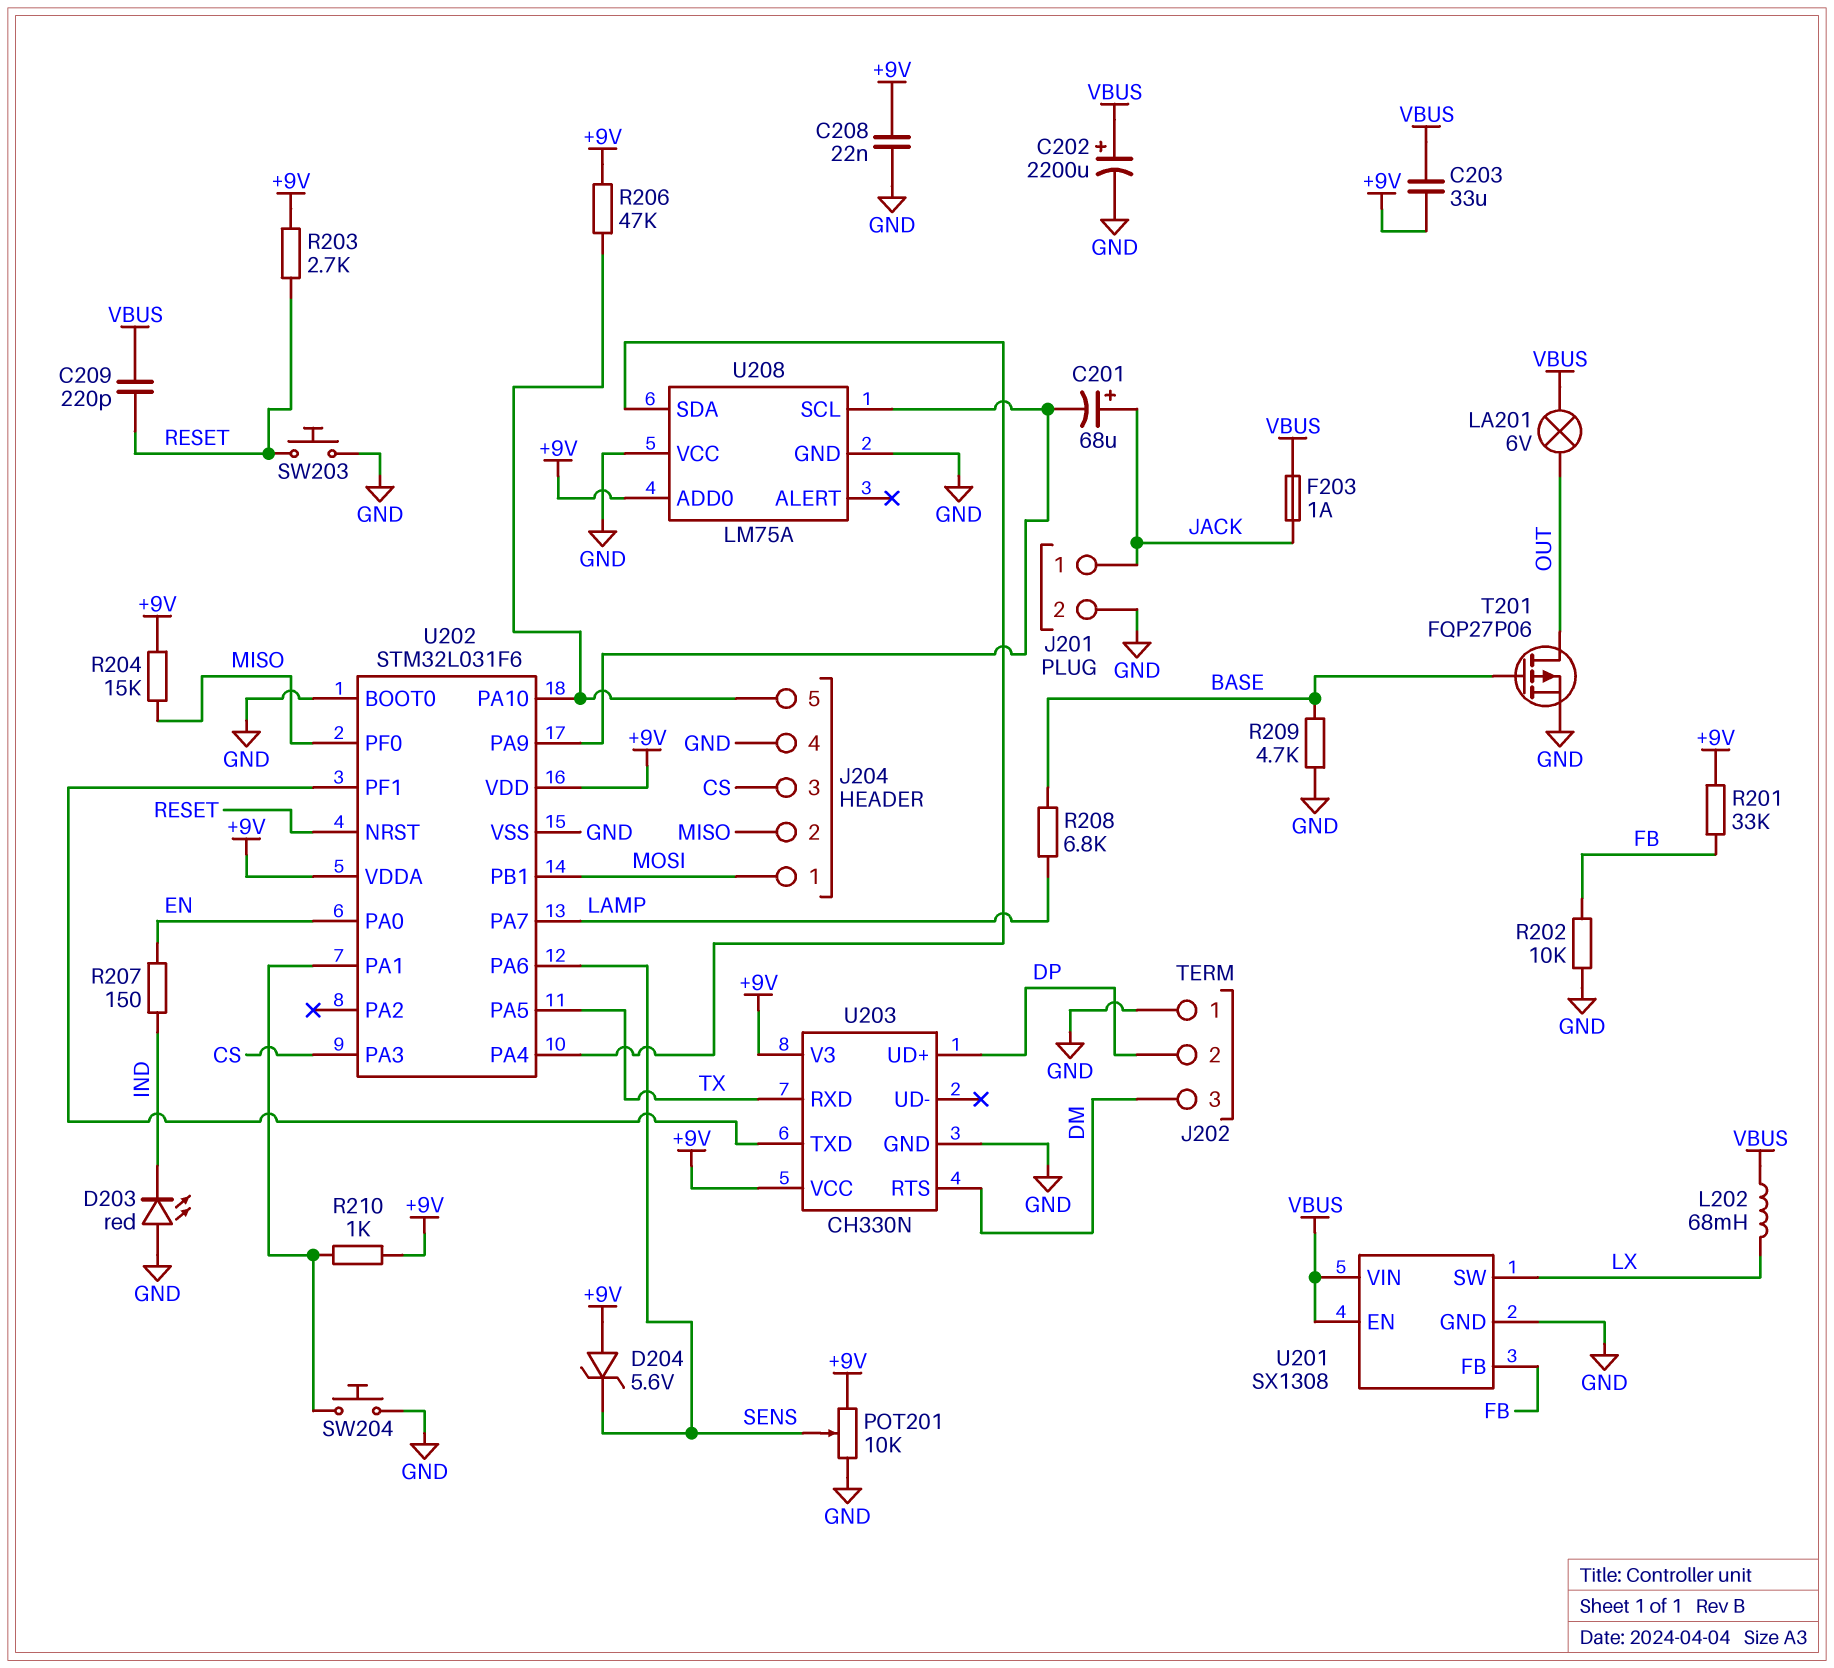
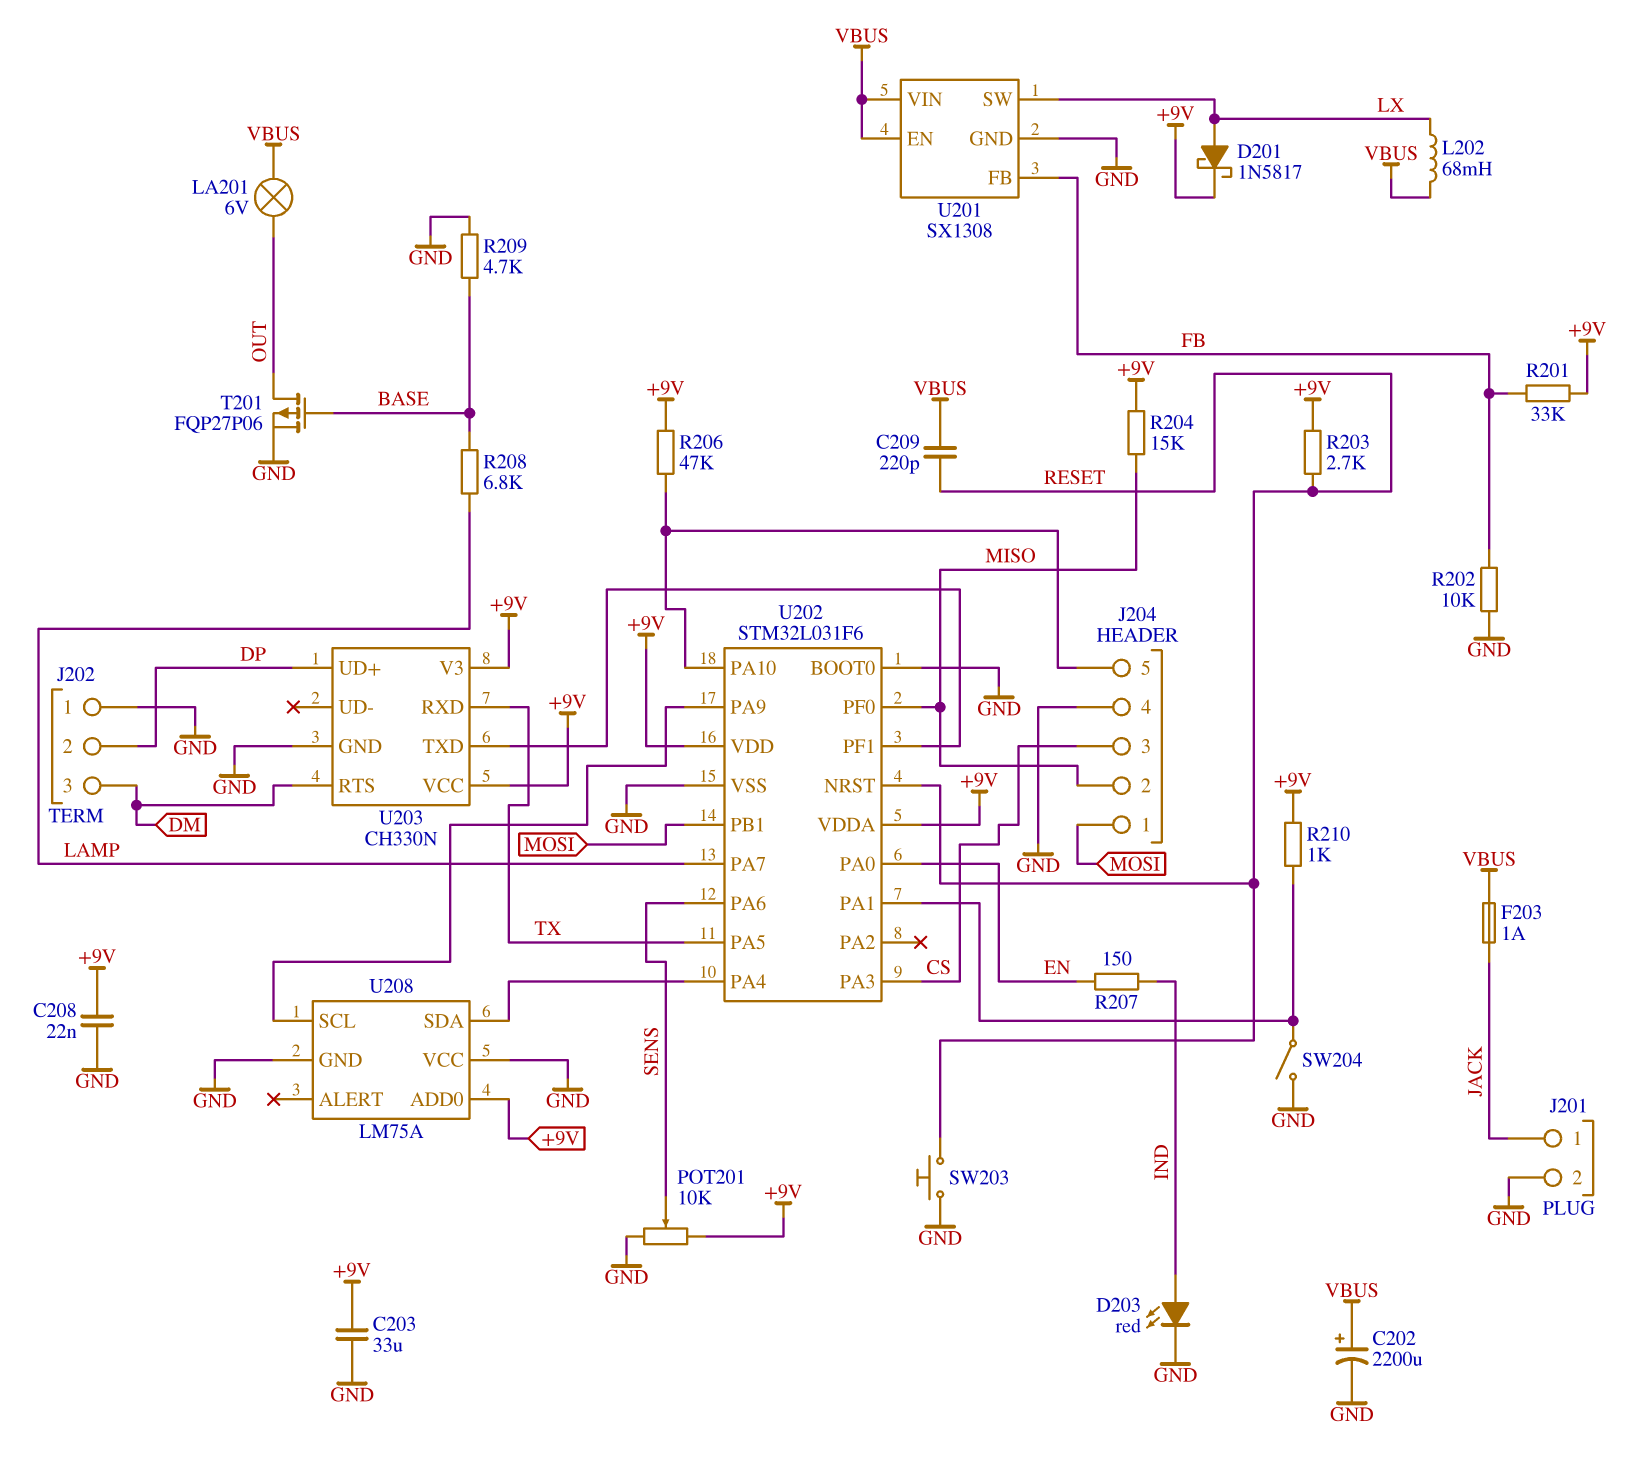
C201: 68uF (plus JACK, minus U202/PA9) -> none
C203: 33uF (+9V, VBUS) -> 33uF (+9V, GND)
D201: none -> schottky 1N5817 (A LX, K +9V)
D203: LED red (A GND, K IND) -> LED red (A IND, K GND)
D204: zener 5.6V (A +9V, K SENS) -> none
SW204: button (GND, U202/PA1) -> switch (GND, U202/PA1)

